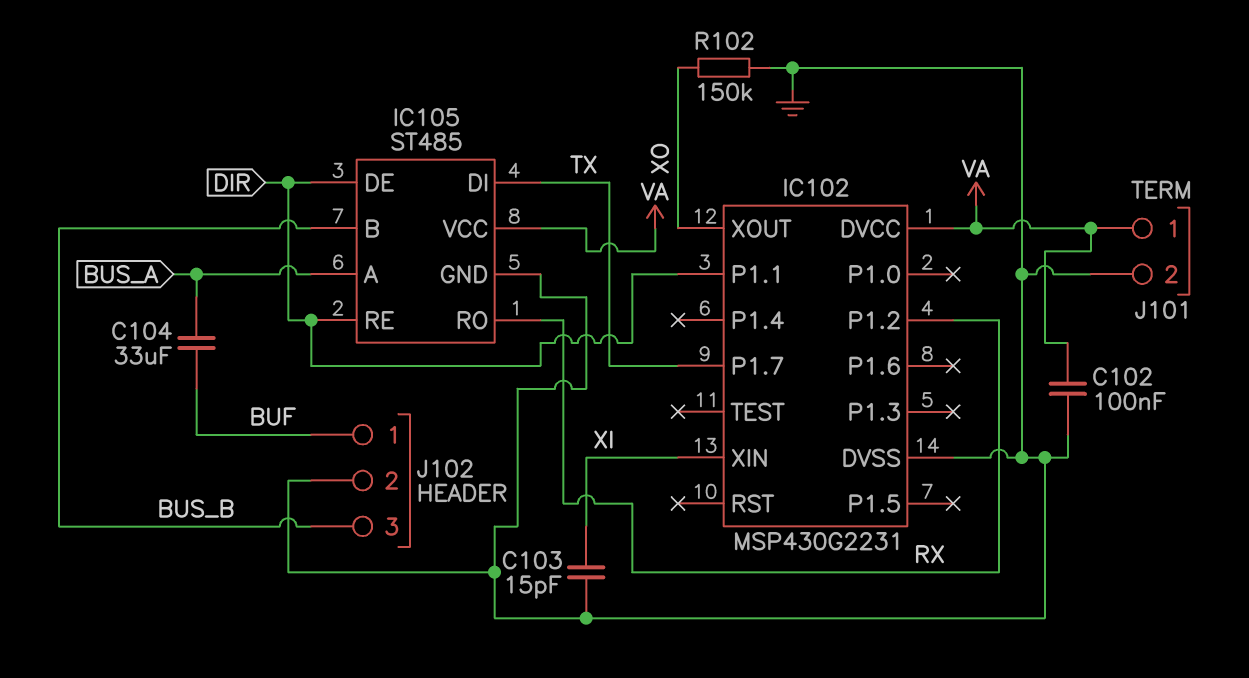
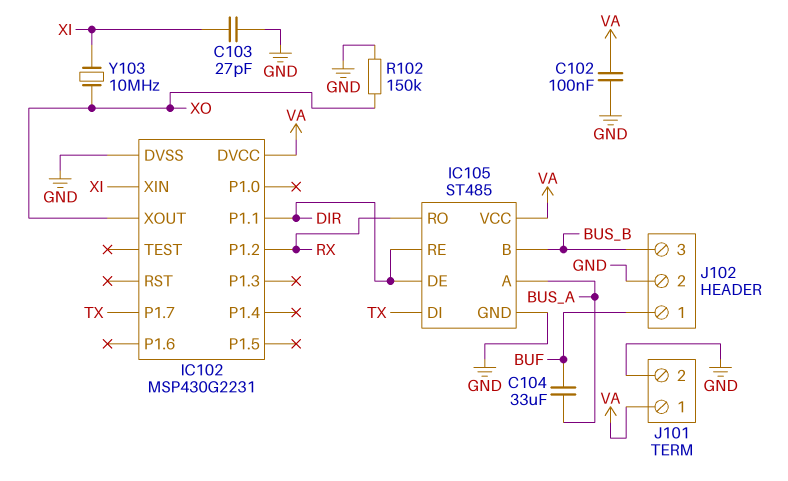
C103: 15pF (GND, XI) -> 27pF (GND, XI)
Y103: none -> 10MHz (XI, XO)

